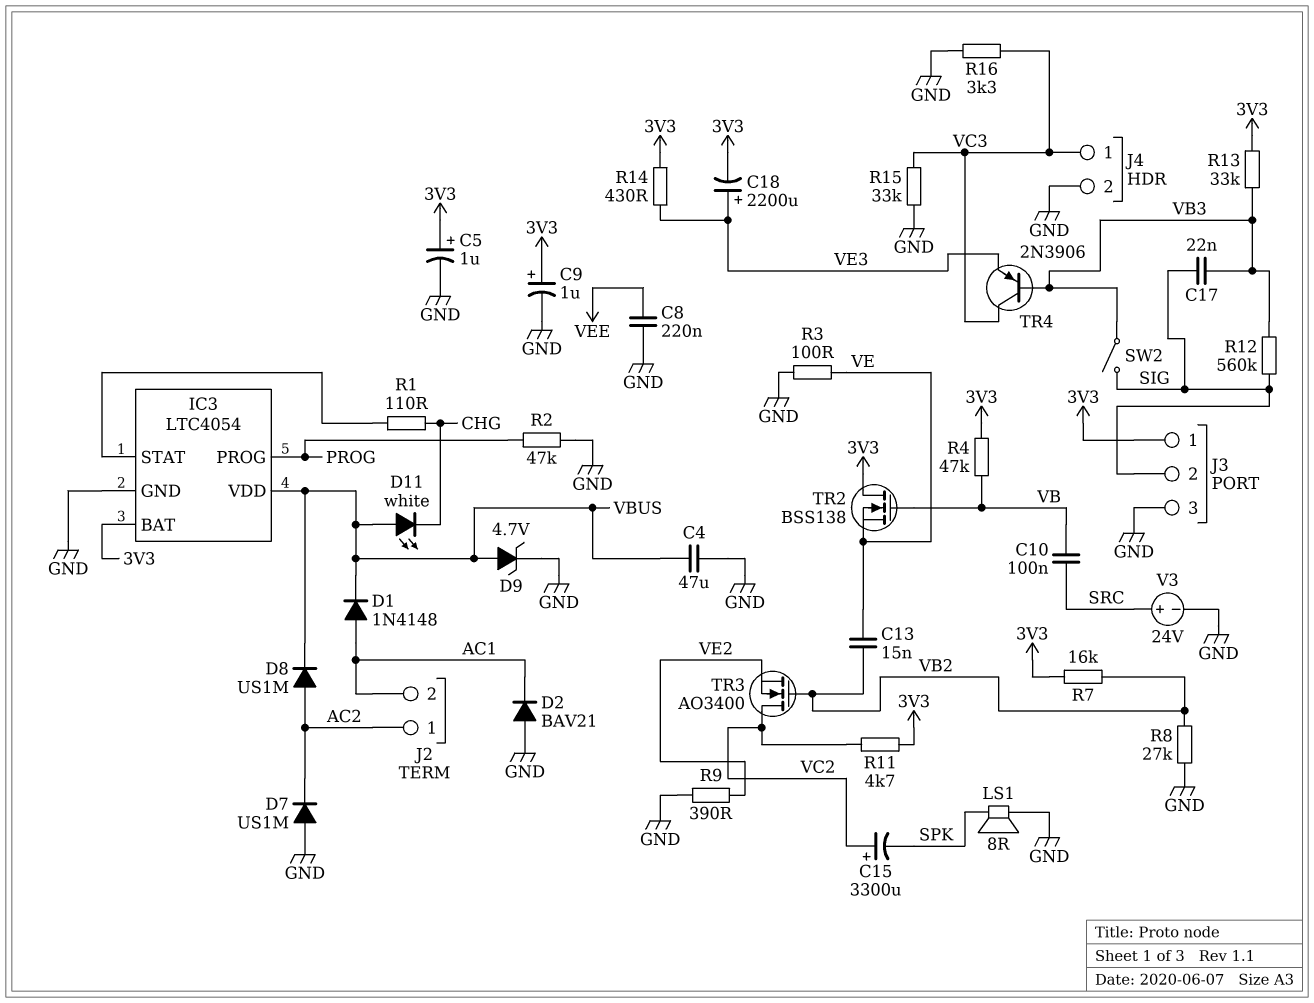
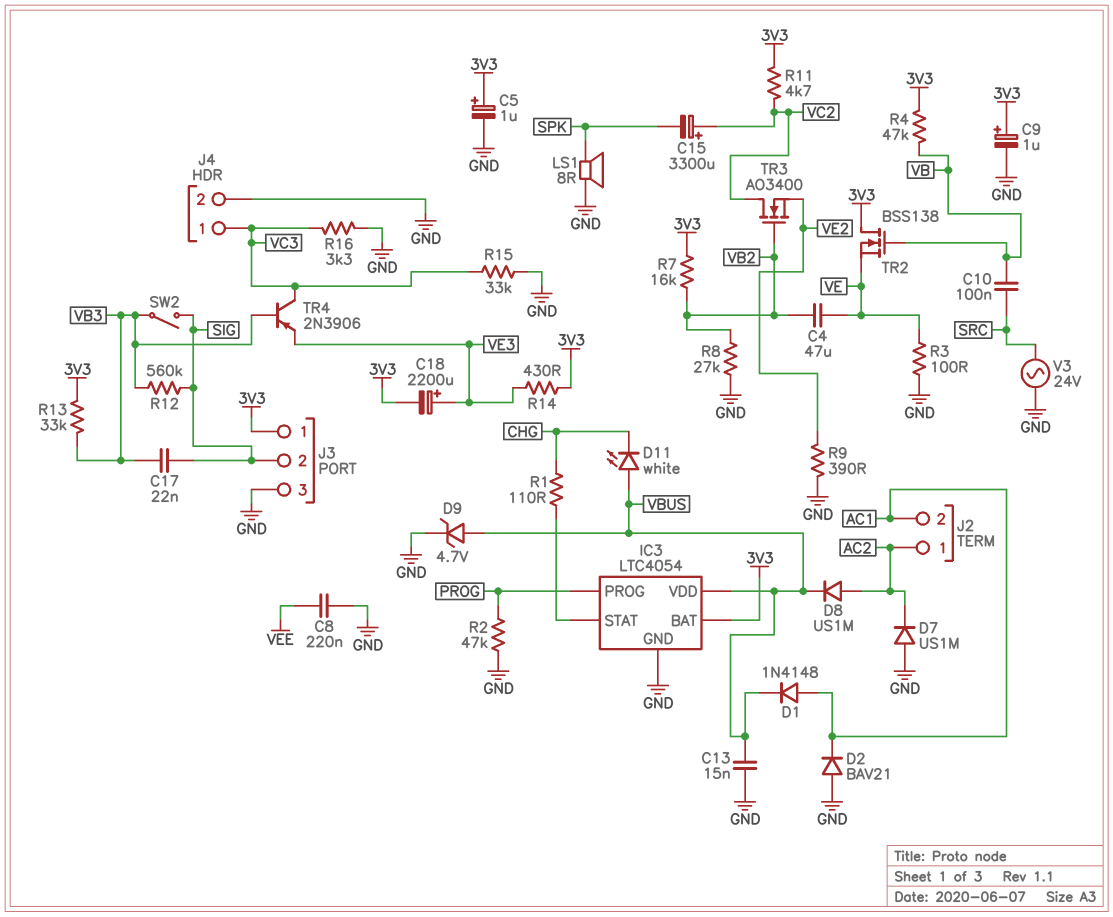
C4: 47uF (GND, VBUS) -> 47uF (VB2, VE)
C13: 15nF (VB2, VE) -> 15nF (GND, VBUS)
V3: 24V (plus SRC, minus GND) -> AC 24V (GND, SRC)

